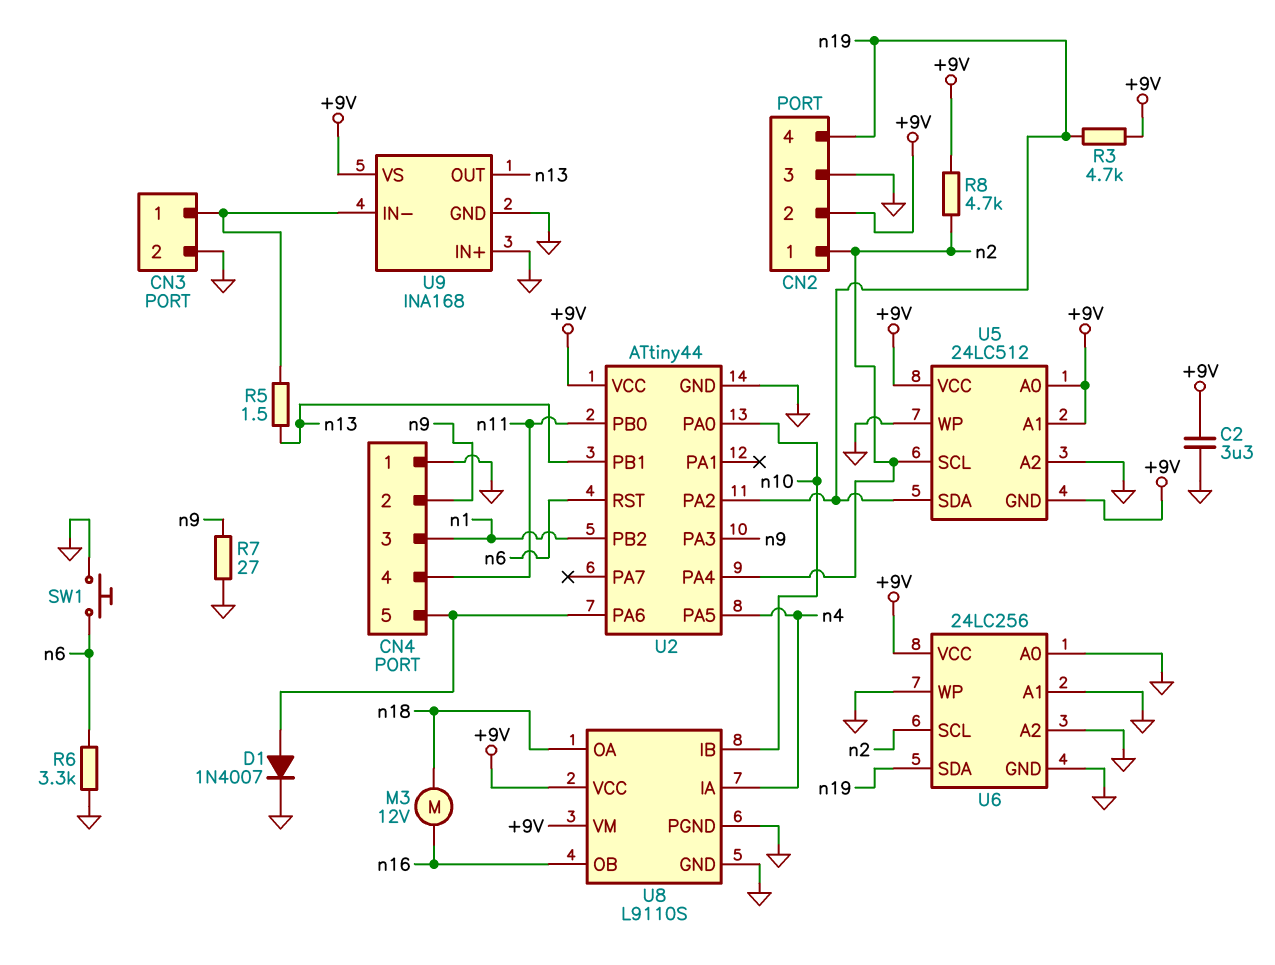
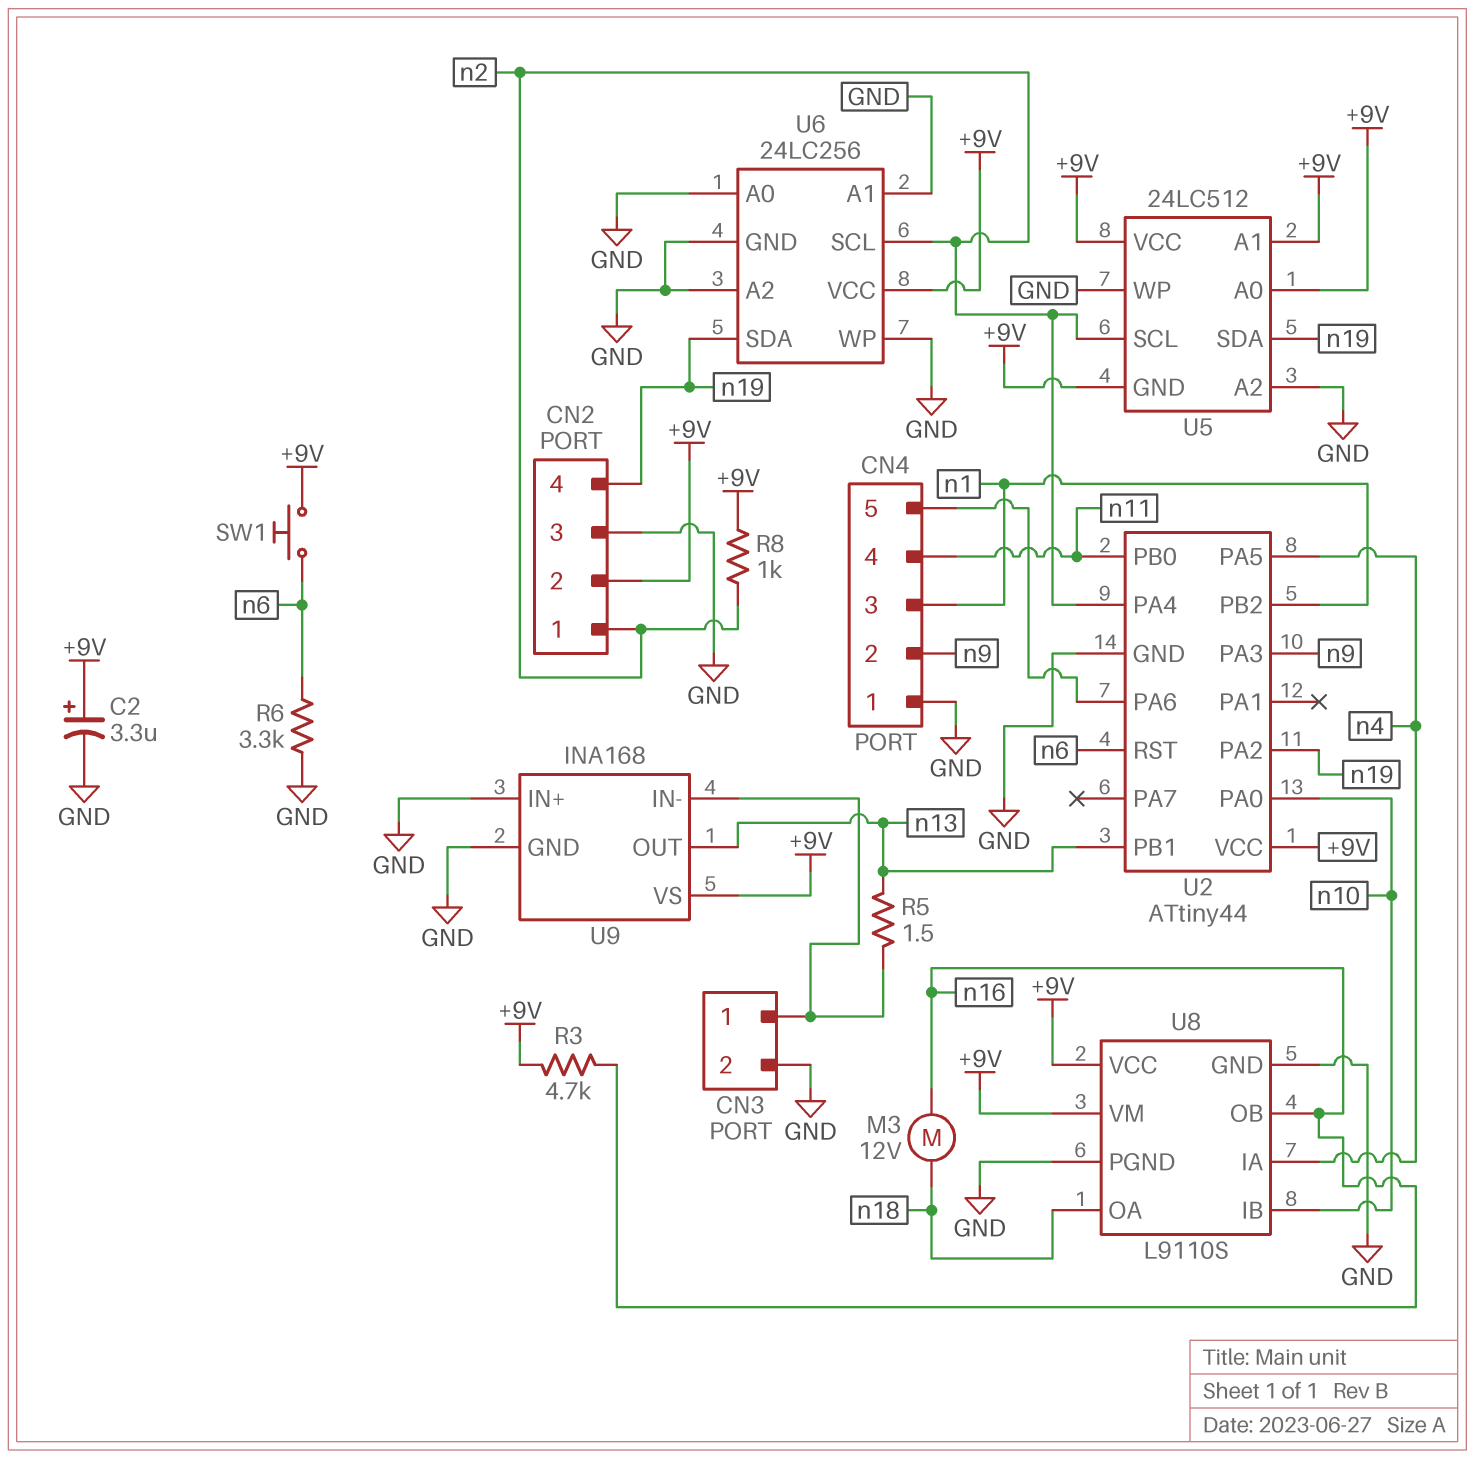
C2: 3.3uF (+9V, GND) -> 3.3uF (plus +9V, minus GND)
D1: diode 1N4007 (A CN4/5, K GND) -> none
R3: 4.7k (+9V, n19) -> 4.7k (+9V, n16)
R7: 27 (GND, n9) -> none
R8: 4.7k (+9V, n2) -> 1k (+9V, n2)
SW1: button (GND, n6) -> button (+9V, n6)

